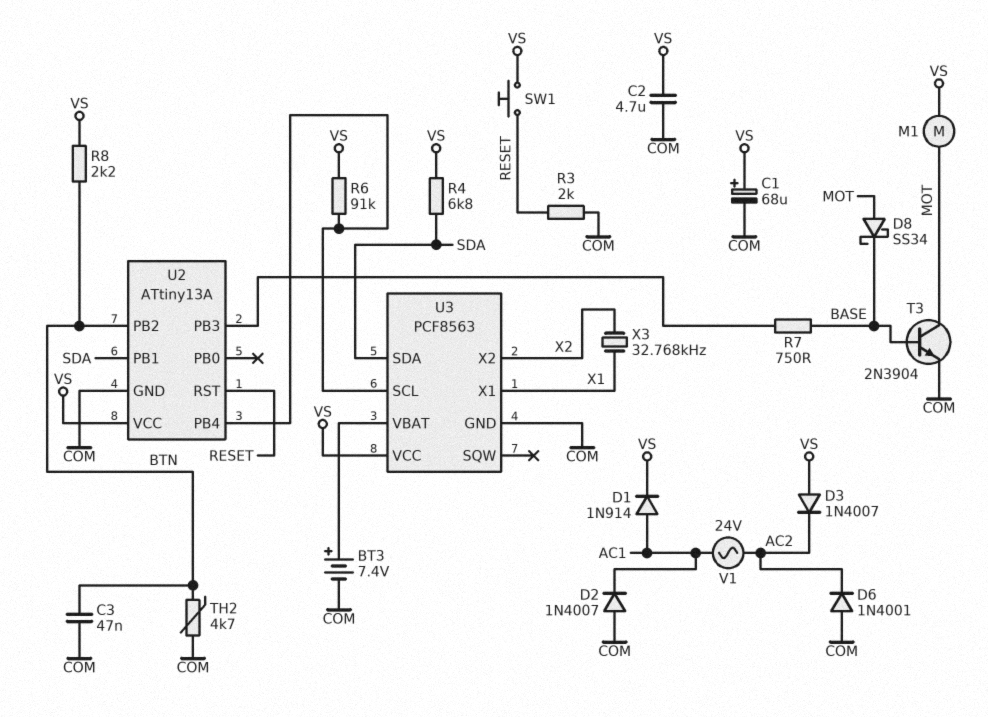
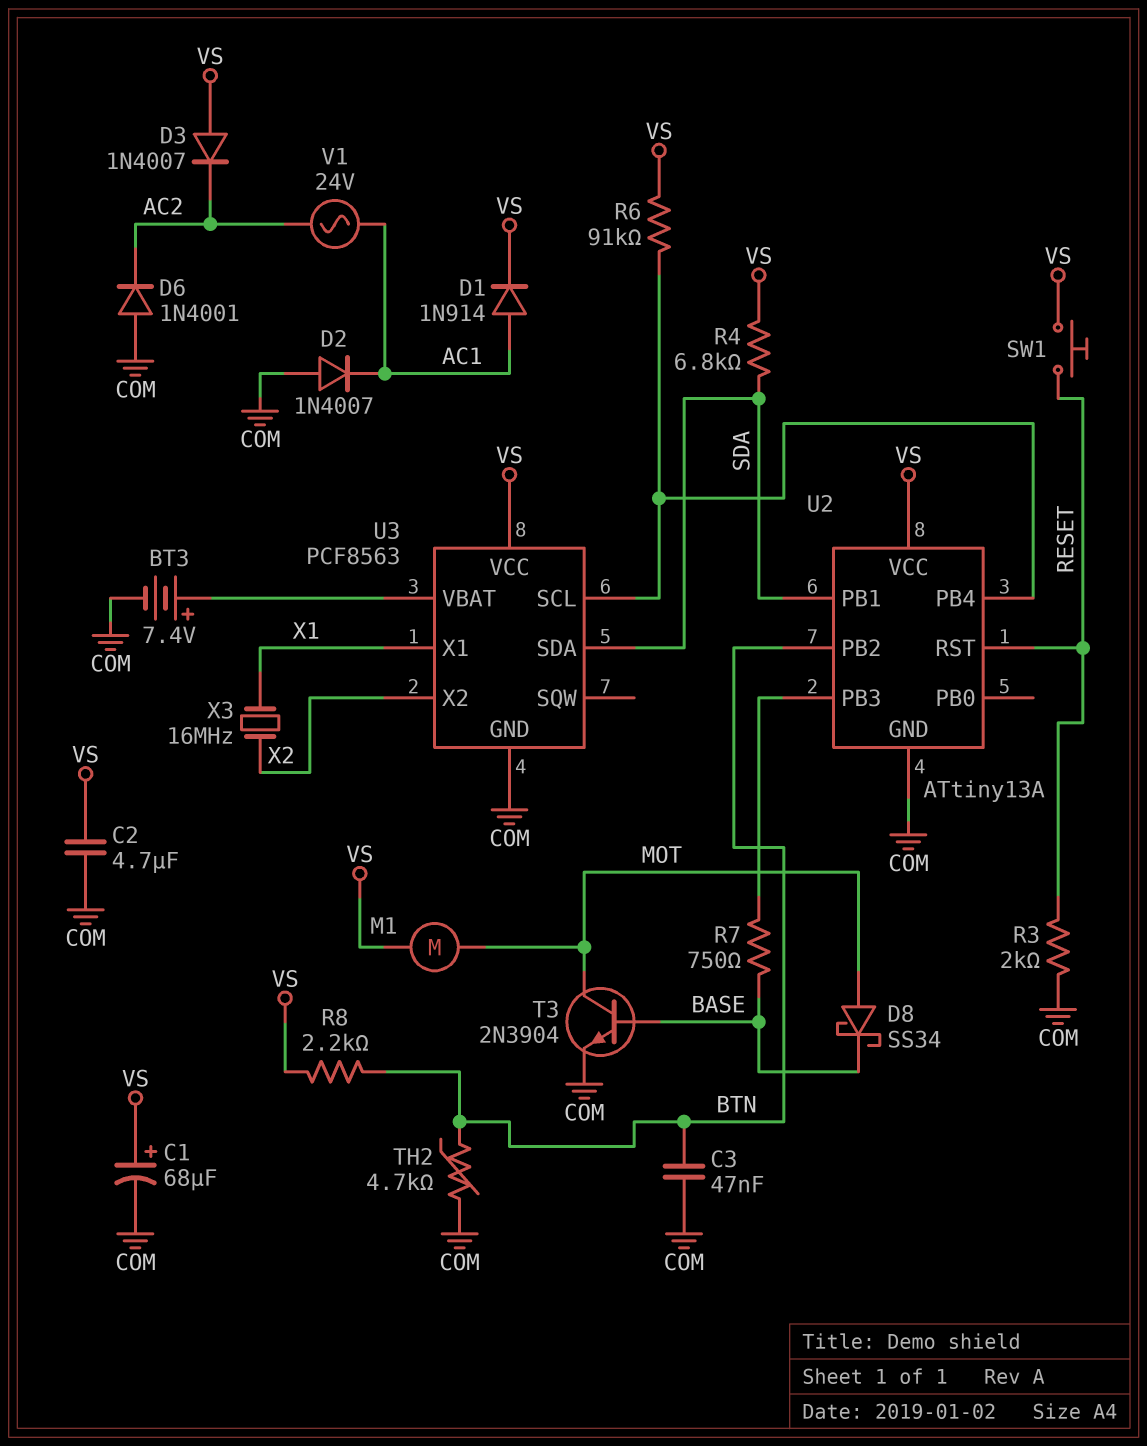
X3: 32.768kHz (X1, X2) -> 16MHz (X1, X2)

